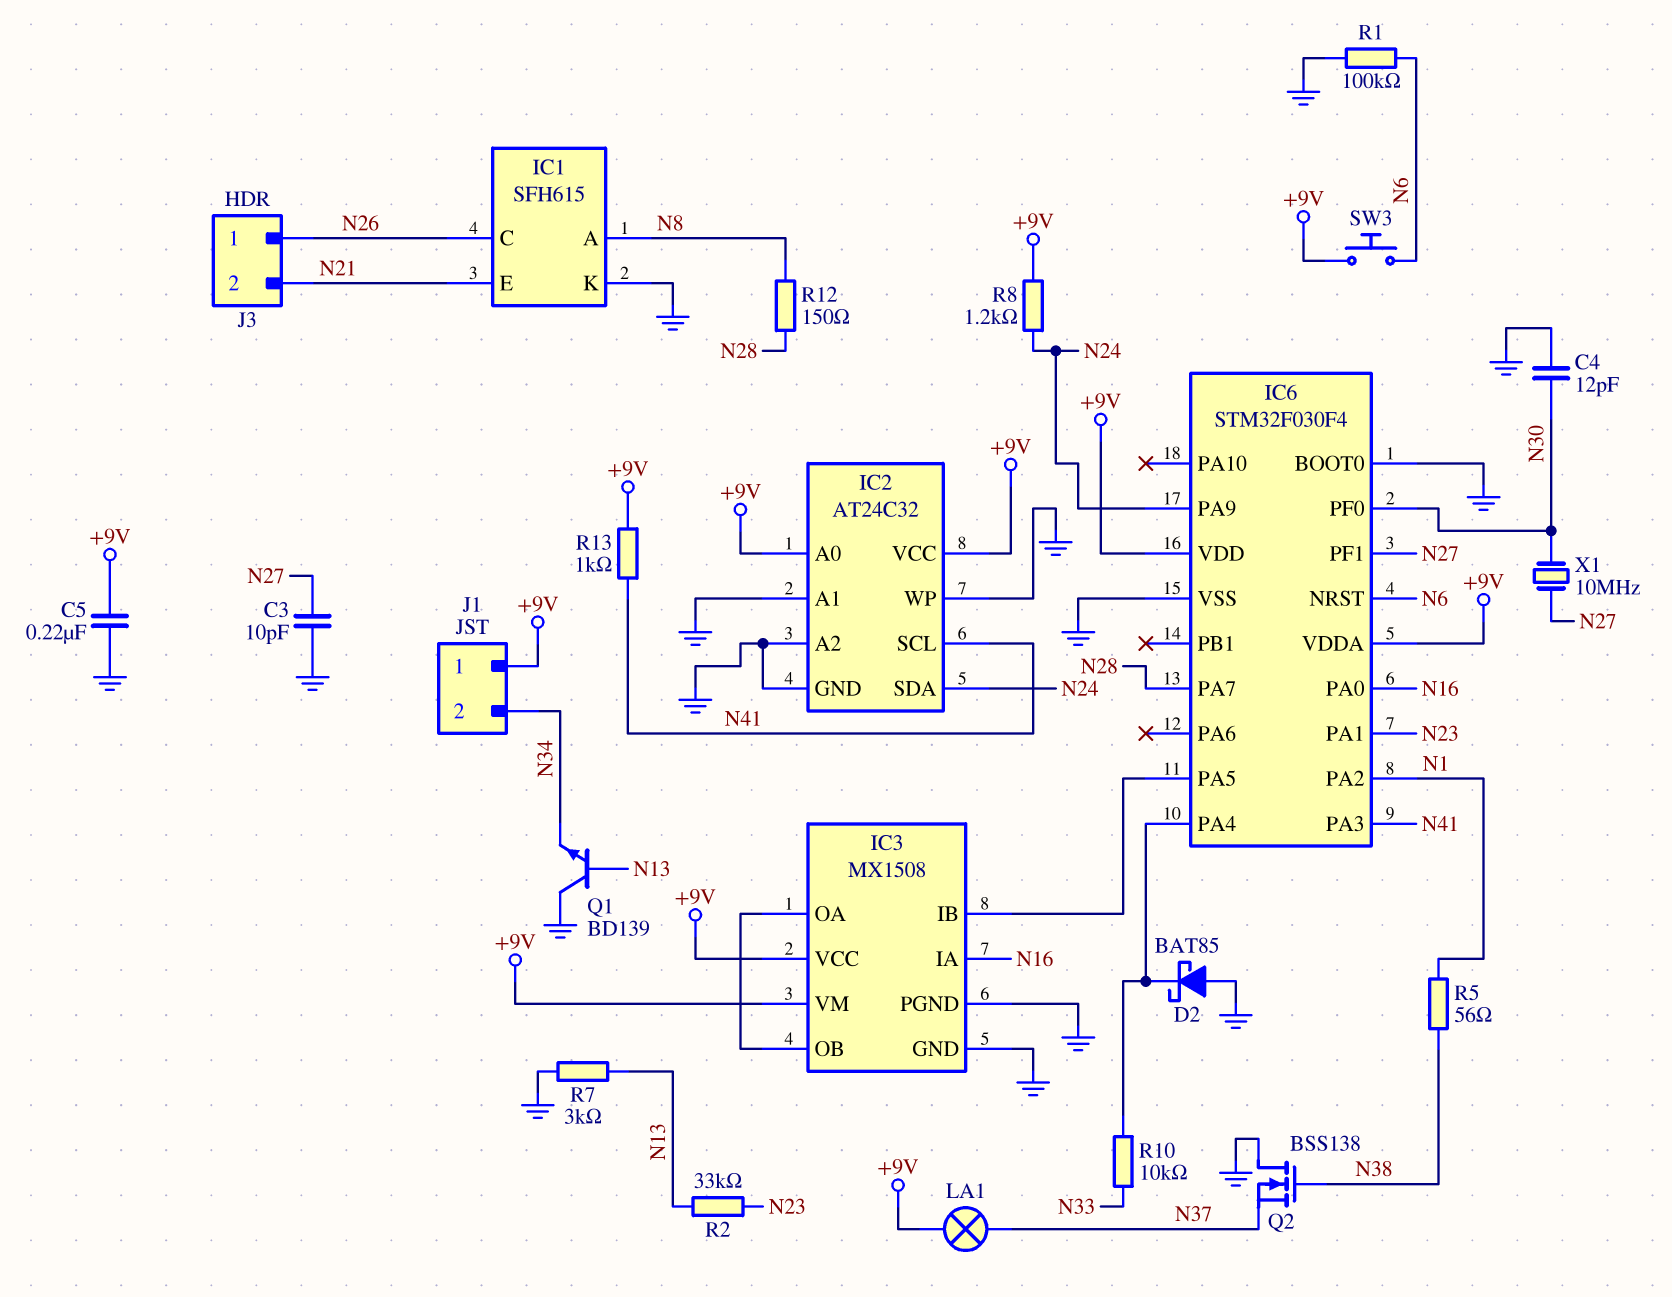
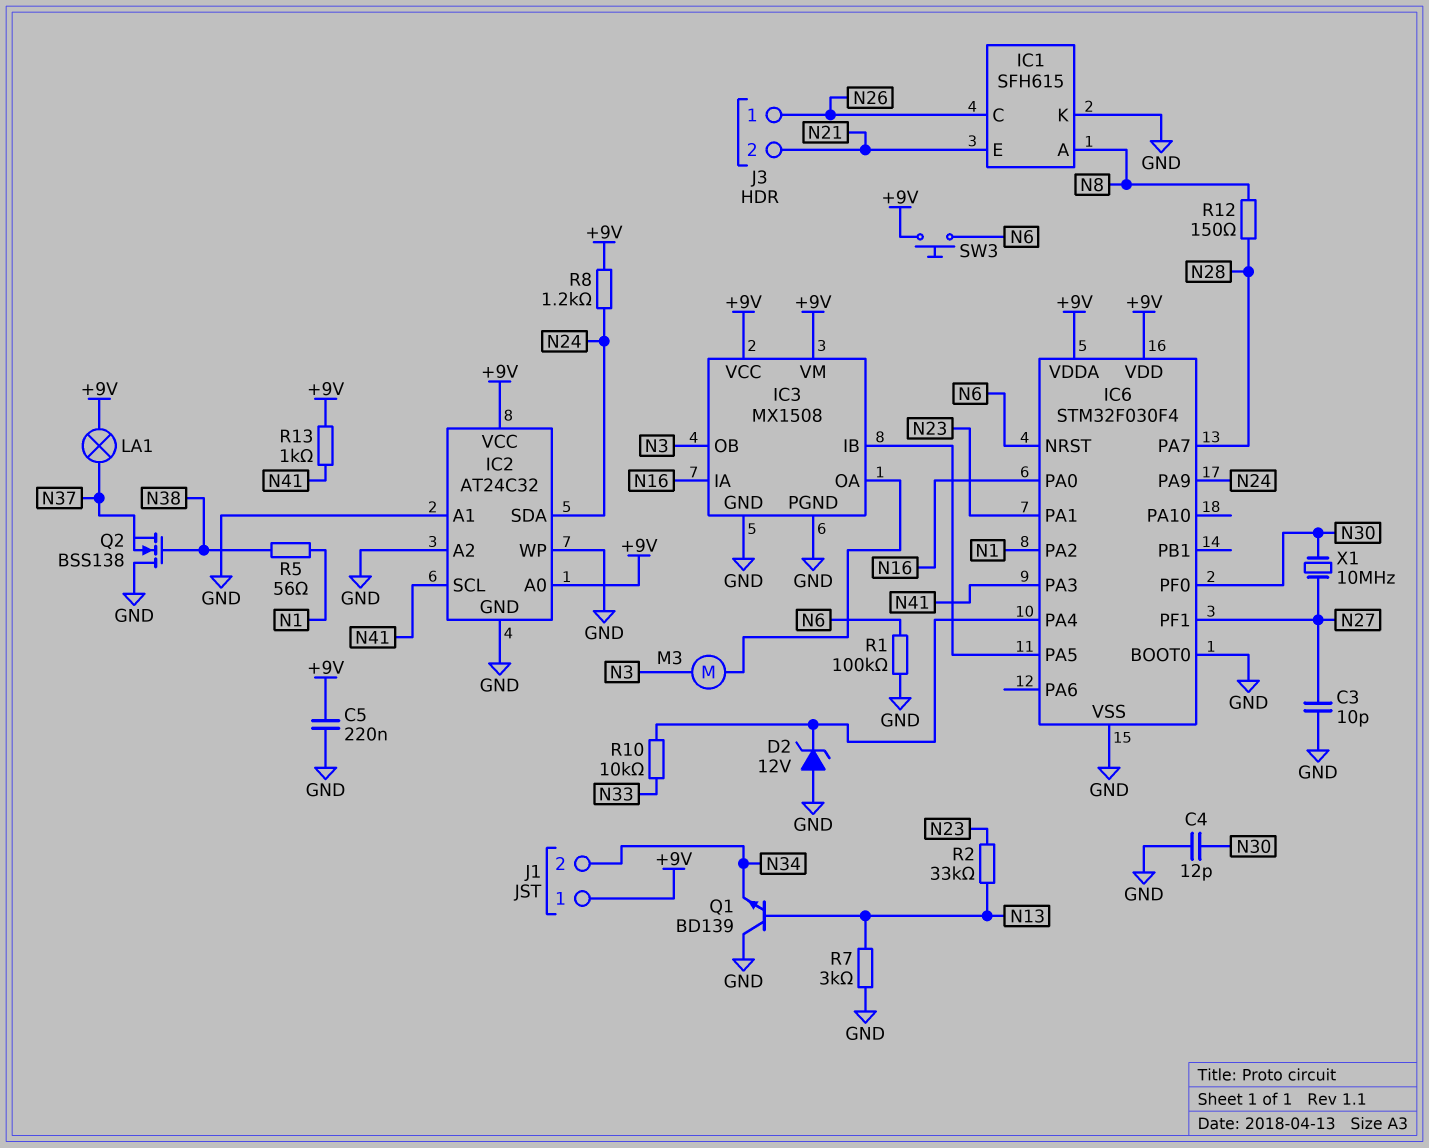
D2: schottky BAT85 (A GND, K IC6/PA4) -> zener 12V (A GND, K IC6/PA4)
IC3 pin OB: IC3/OA -> N3
M3: none -> motor (IC3/OA, N3)

